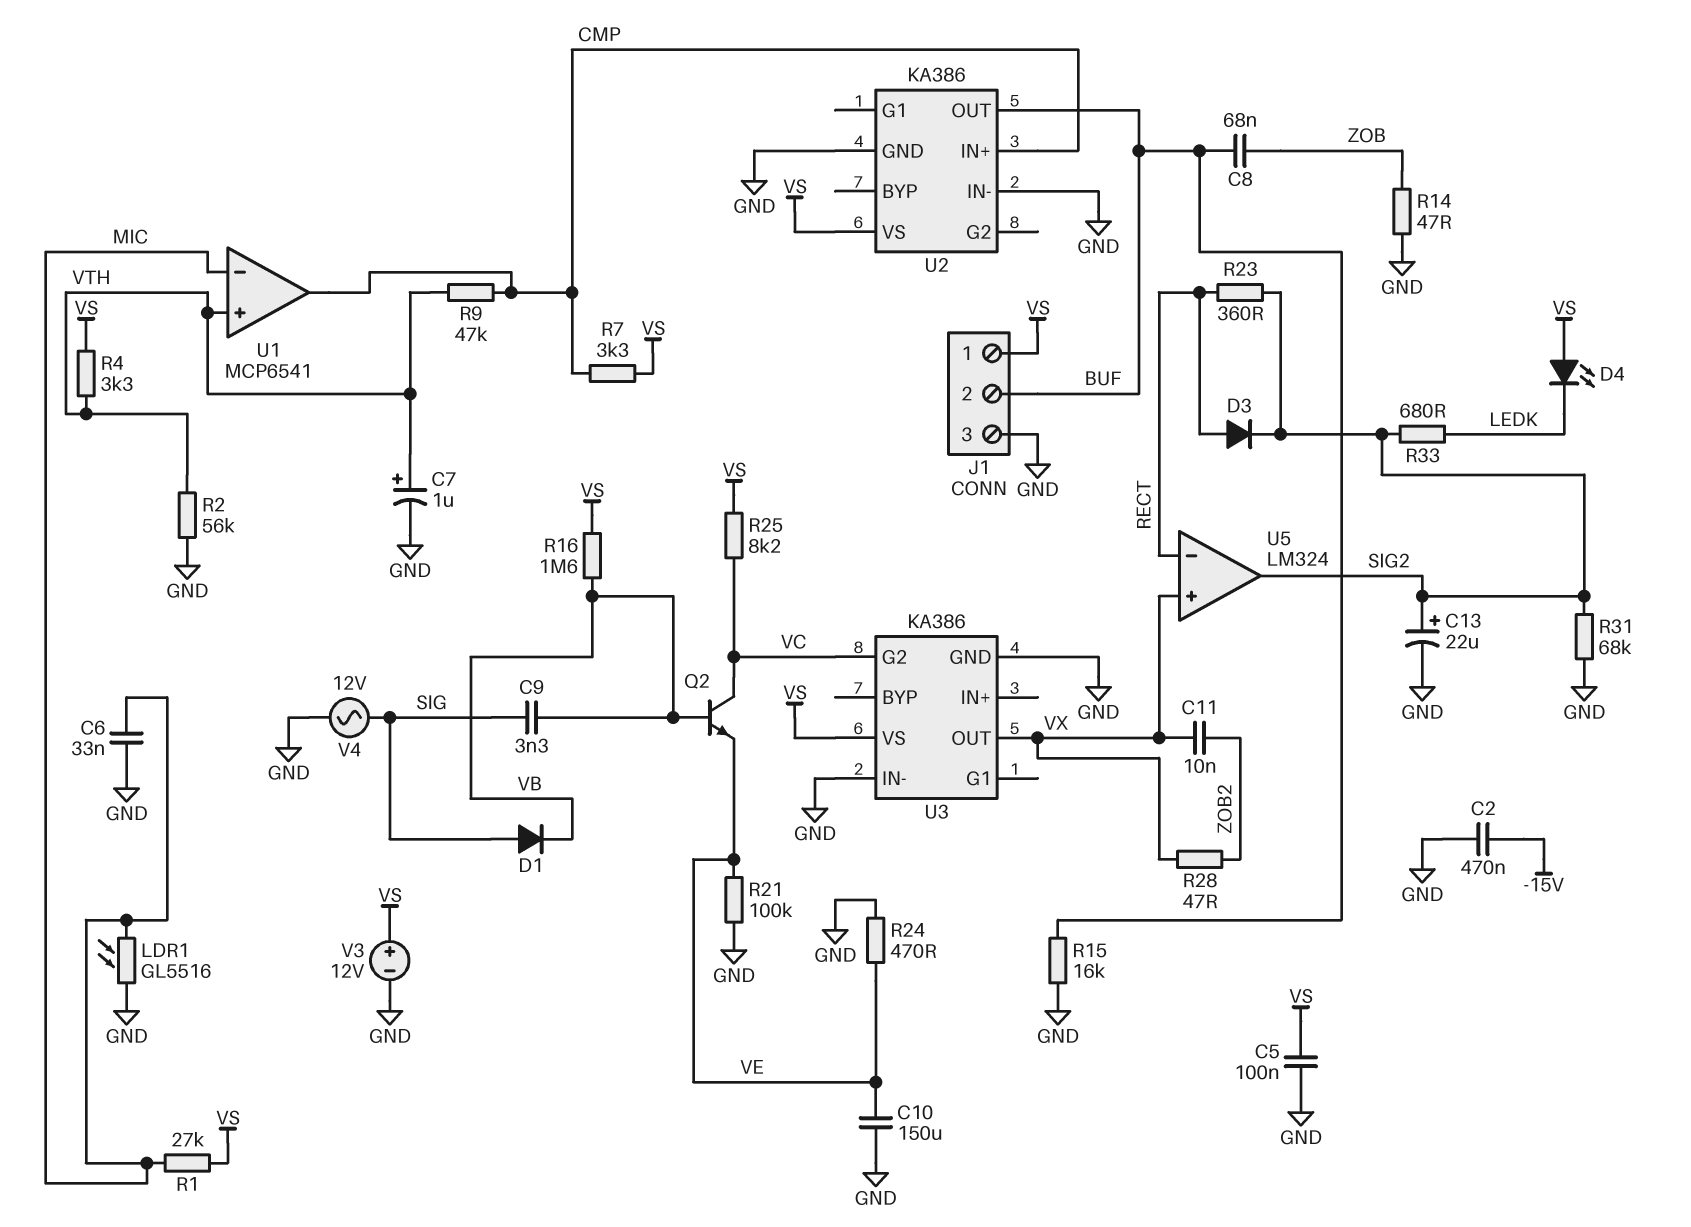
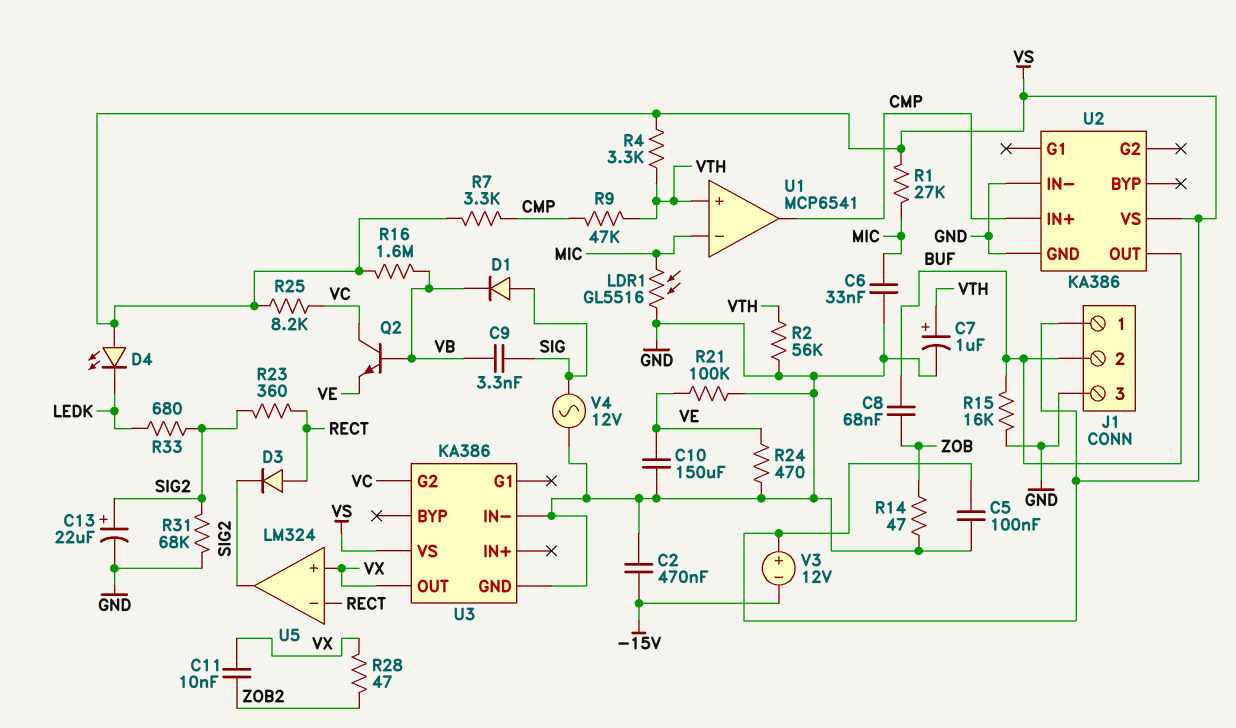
V3: 12V (plus VS, minus GND) -> 12V (plus VS, minus -15V)

